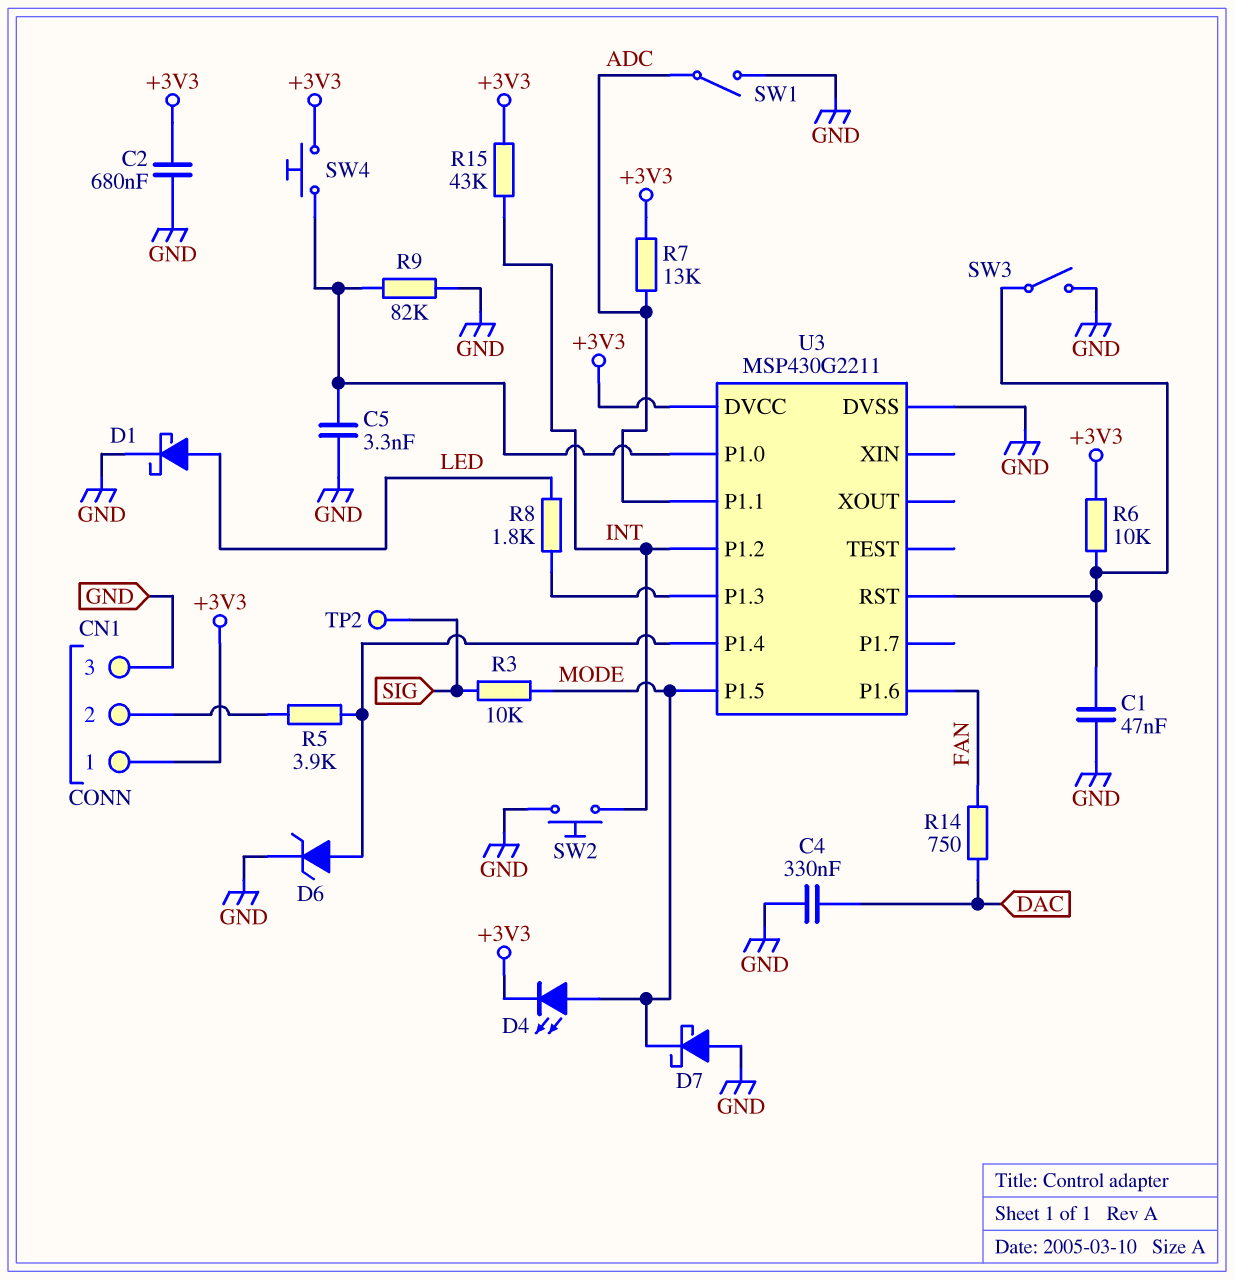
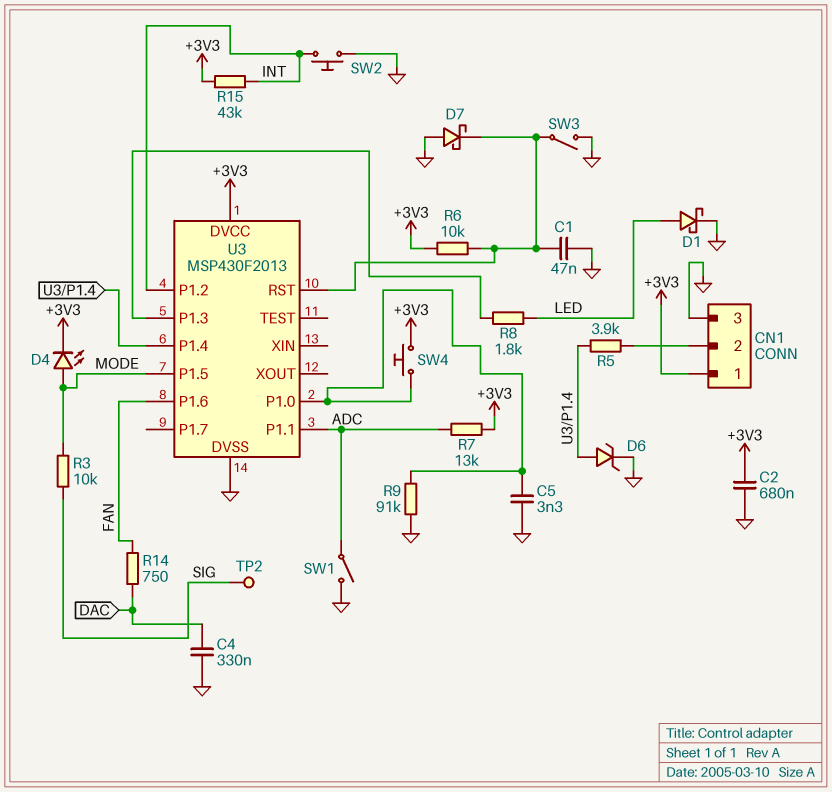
D7: schottky (A GND, K MODE) -> schottky (A GND, K U3/RST)
R9: 82k (GND, U3/P1.0) -> 91k (GND, U3/P1.0)
U3: MSP430G2211 -> MSP430F2013

